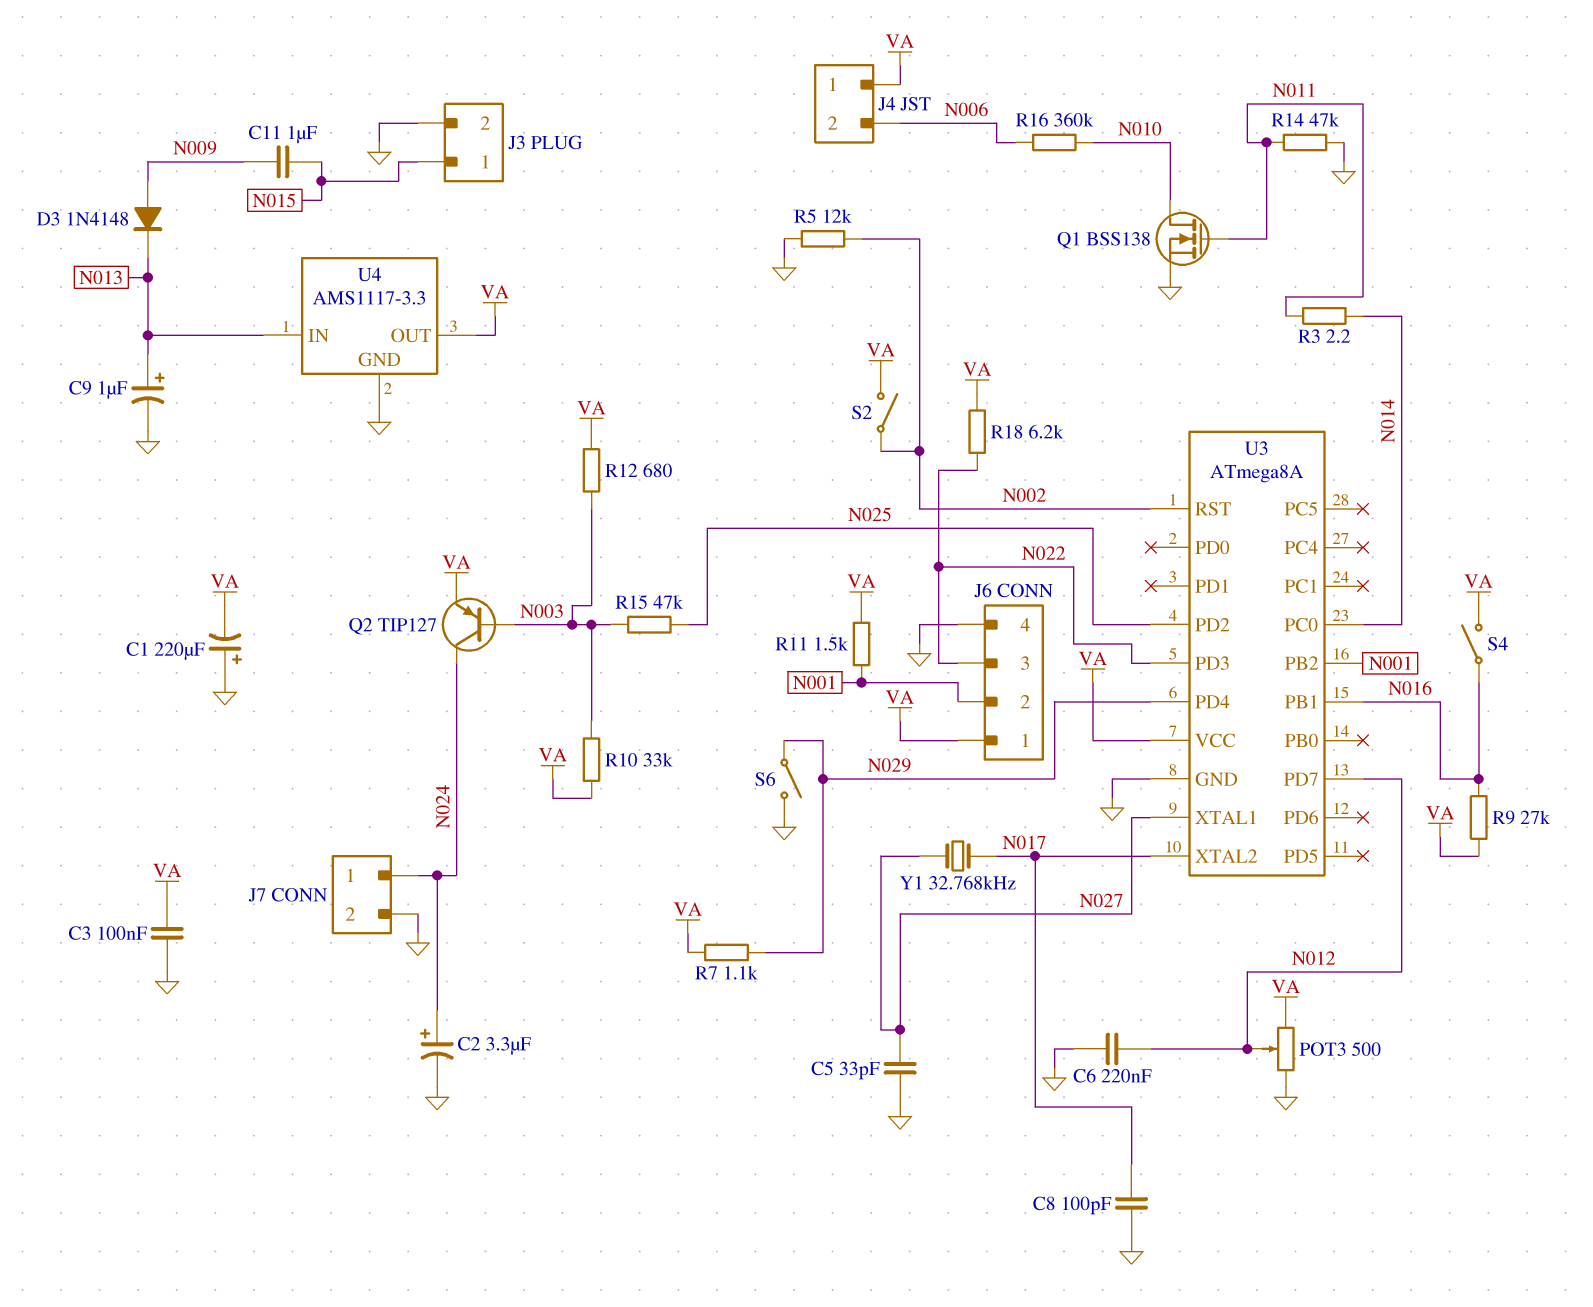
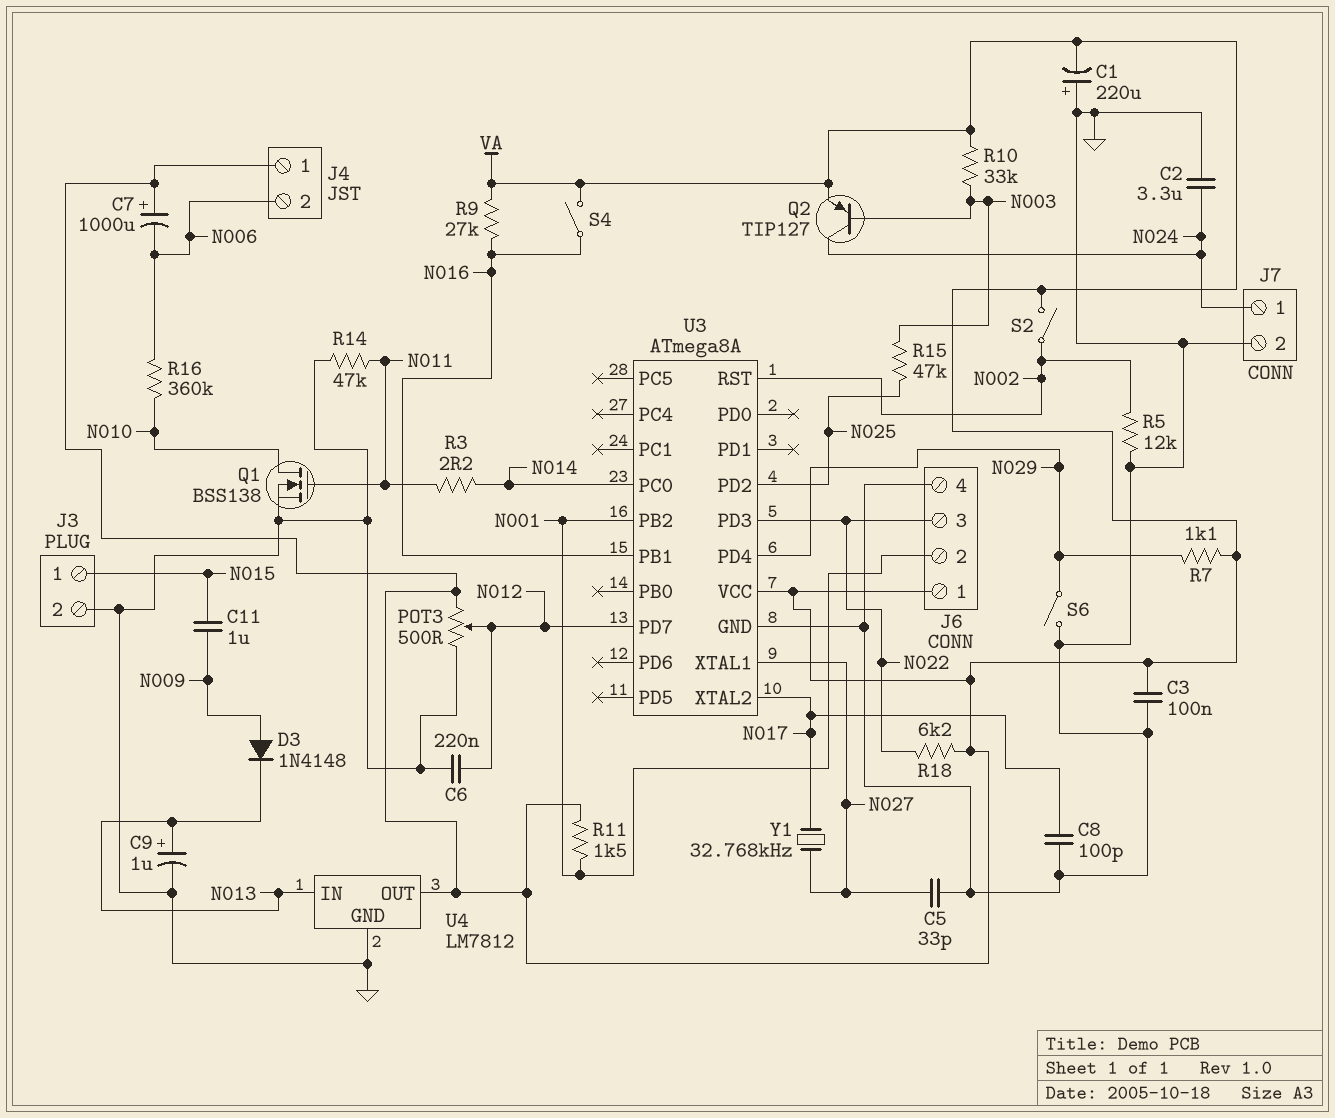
C2: 3.3uF (plus N024, minus GND) -> 3.3uF (GND, N024)
C7: none -> 1000uF (plus VA, minus N006)
R12: 680 (N003, VA) -> none
U4: AMS1117-3.3 -> LM7812

